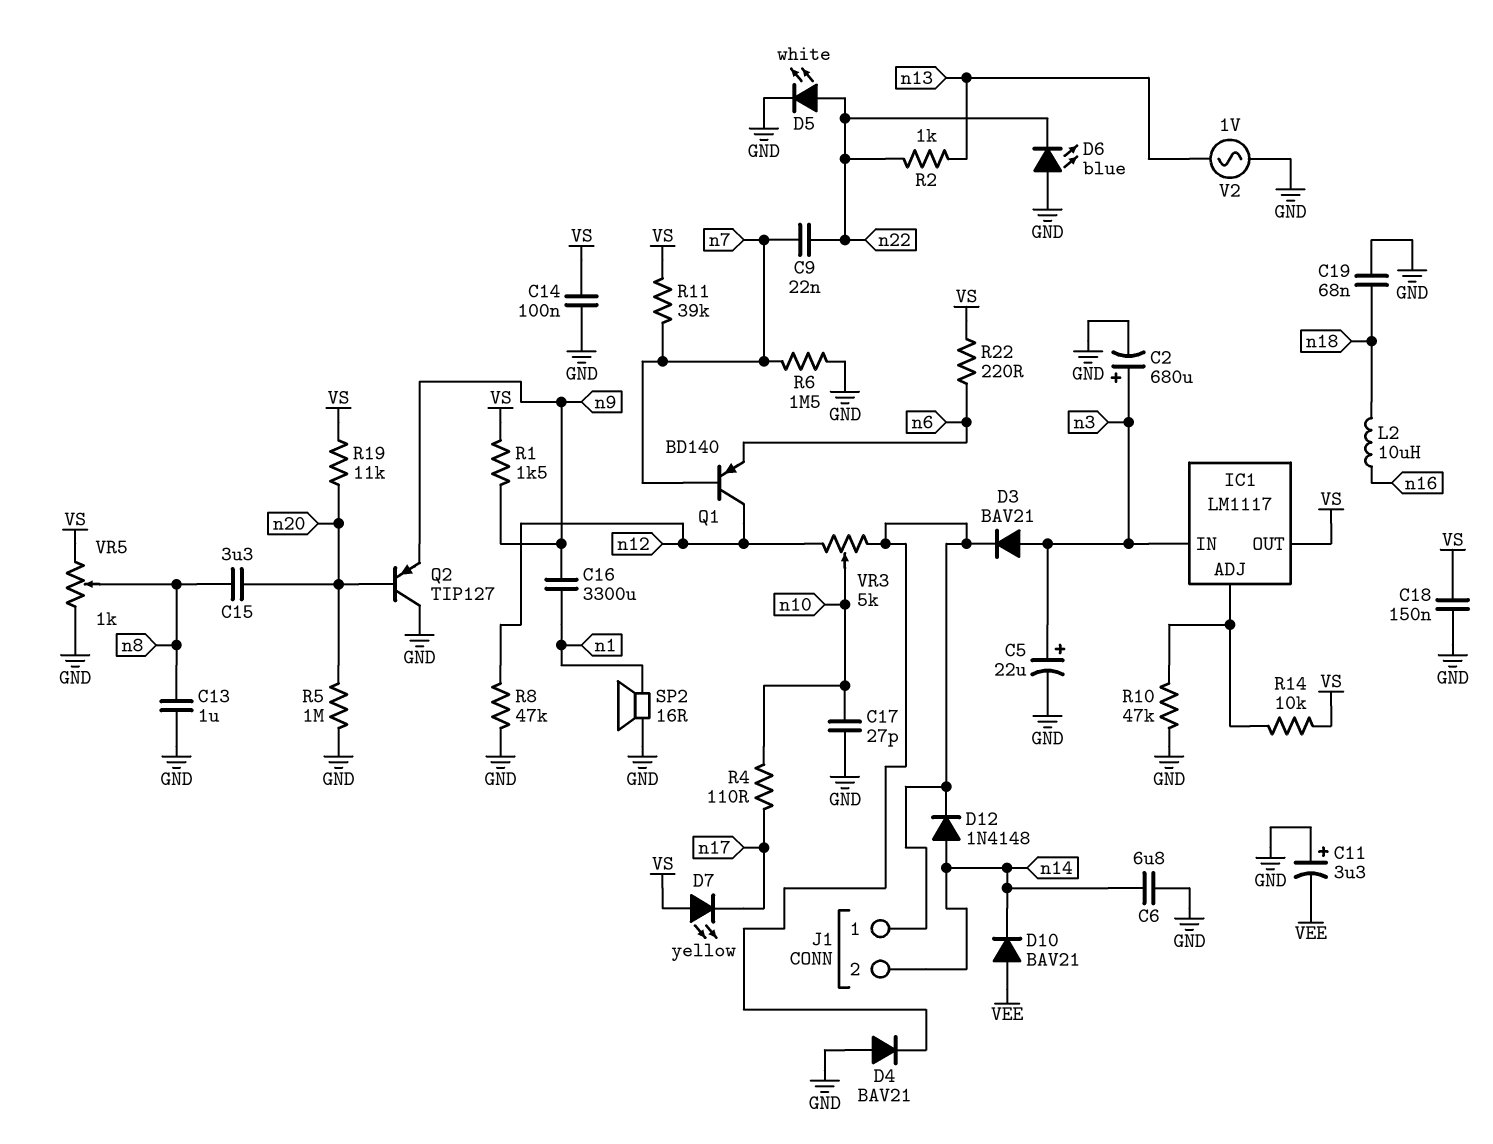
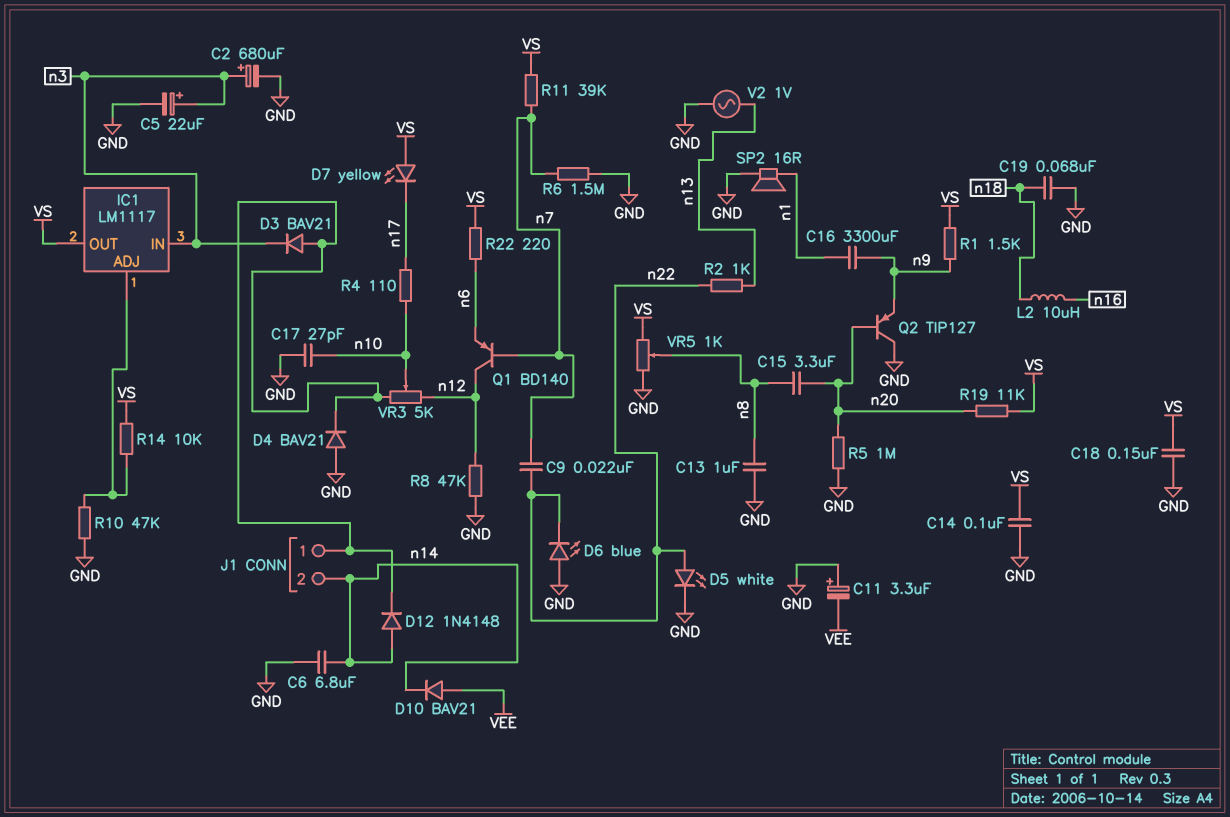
D3: diode BAV21 (A n3, K J1/1) -> diode BAV21 (A J1/1, K n3)

